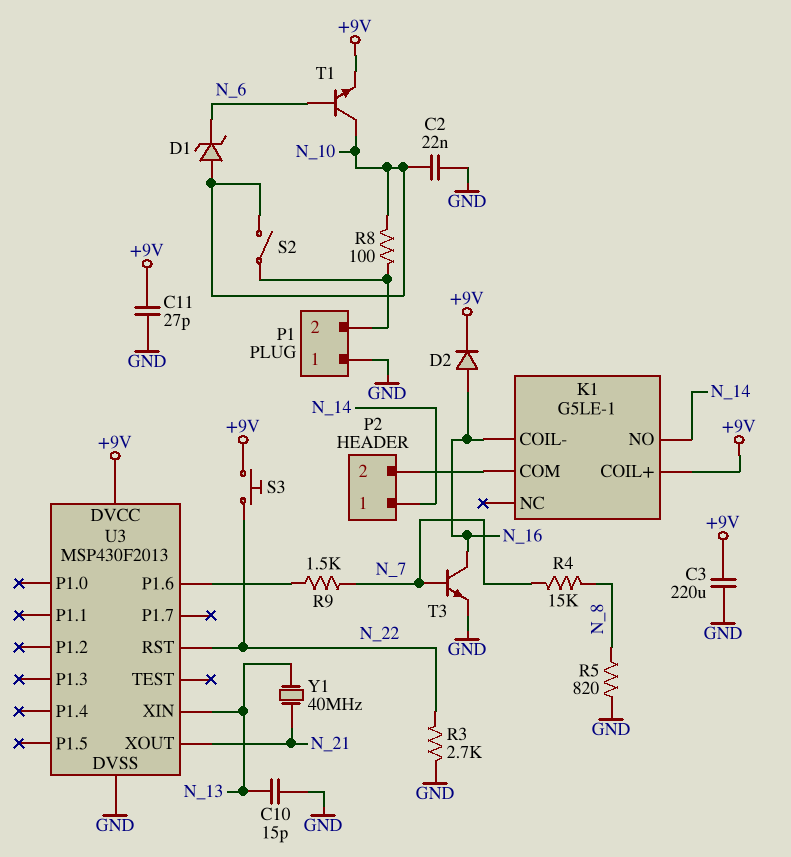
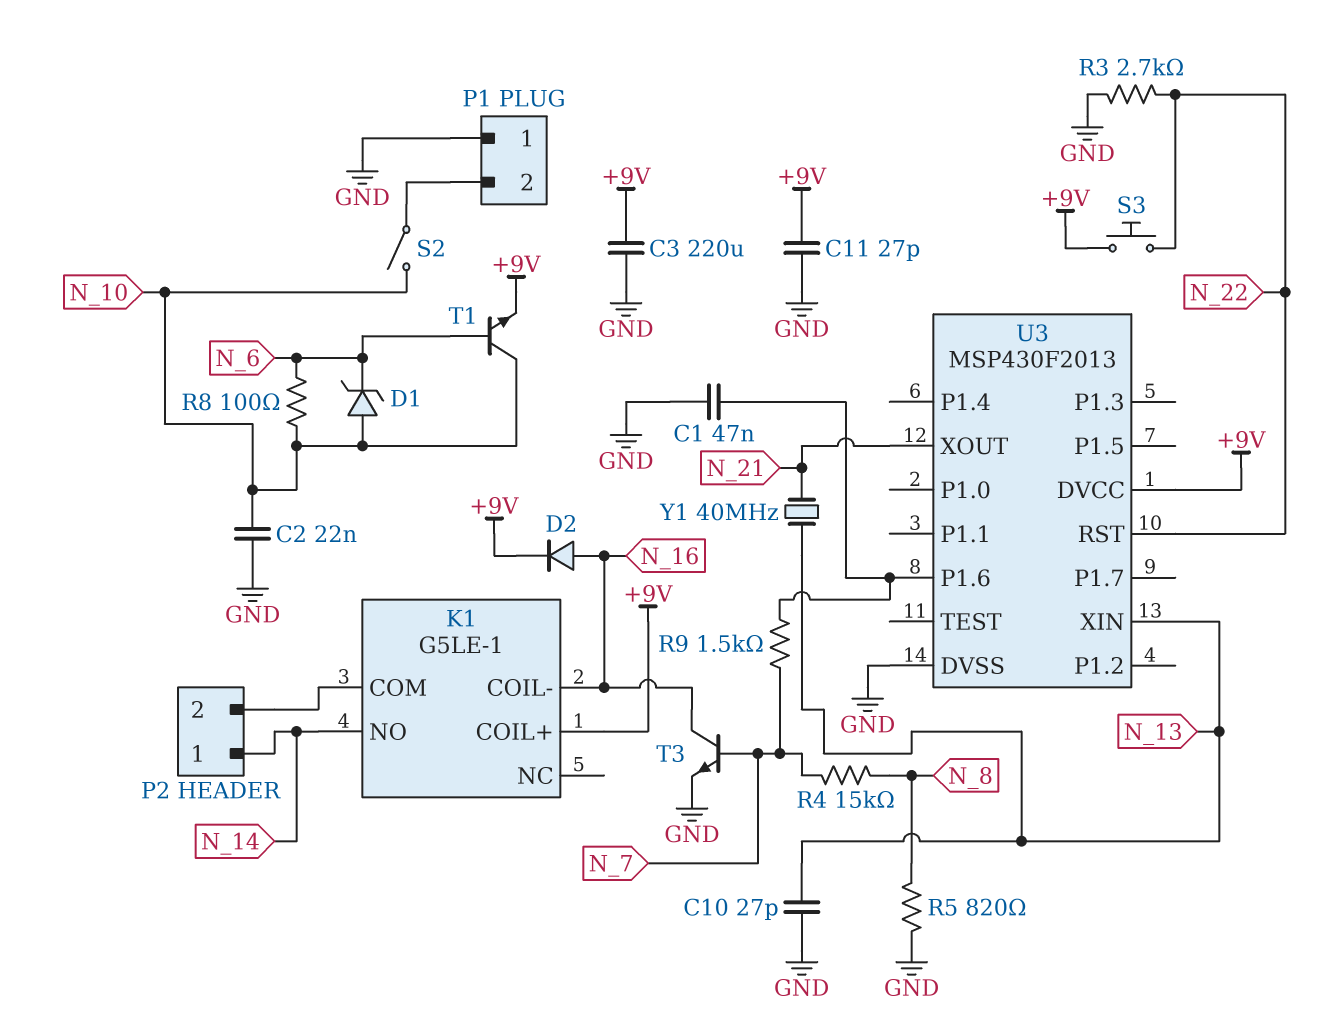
C1: none -> 47nF (GND, U3/P1.6)
C10: 15pF (GND, N_13) -> 27pF (GND, N_13)
R8: 100 (N_10, P1/2) -> 100 (N_6, N_10)

